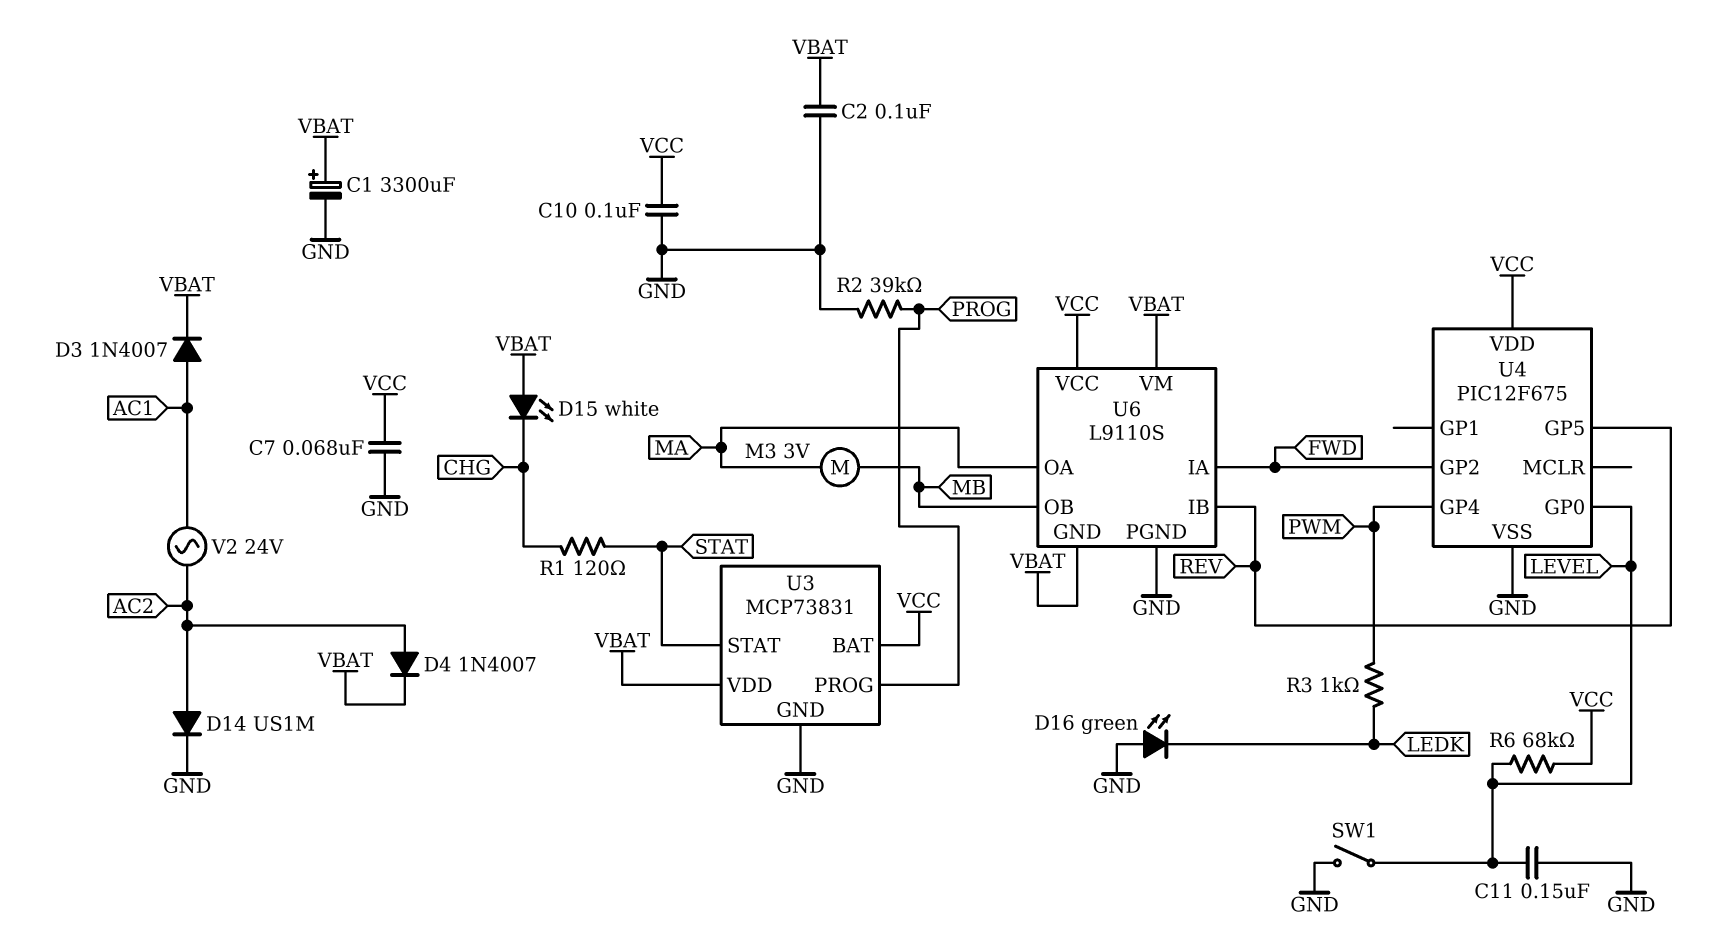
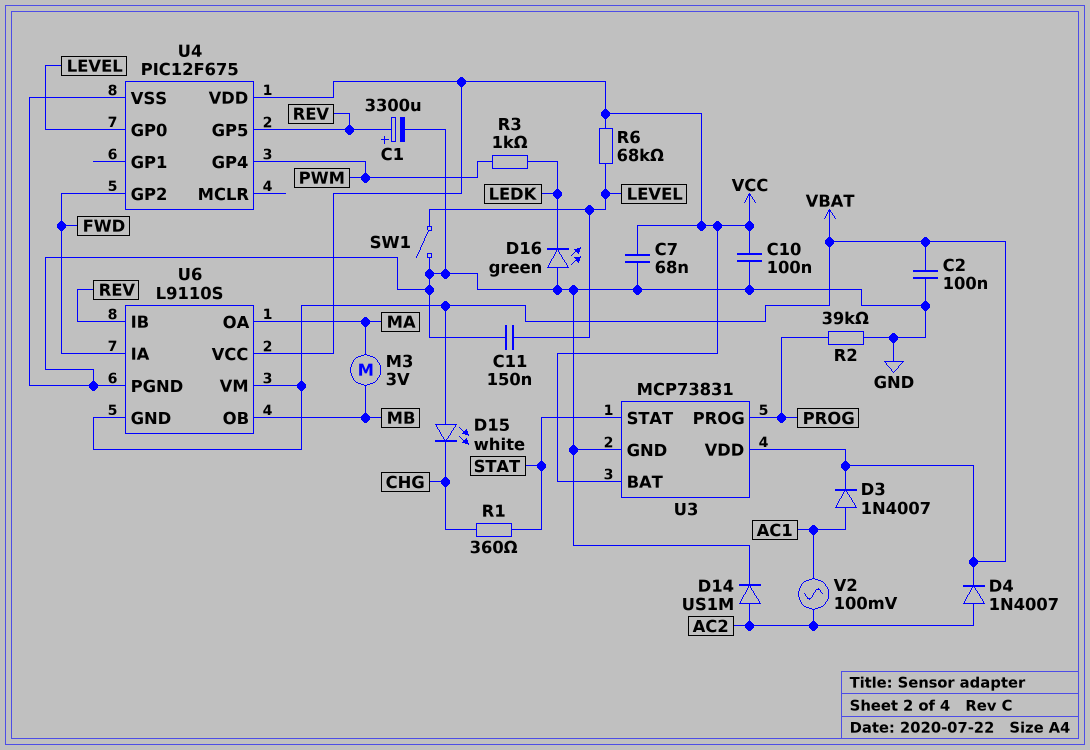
C1: 3300uF (plus VBAT, minus GND) -> 3300uF (plus REV, minus GND)
R1: 120 (CHG, STAT) -> 360 (CHG, STAT)
V2: AC 24V (AC1, AC2) -> AC 100mV (AC1, AC2)

